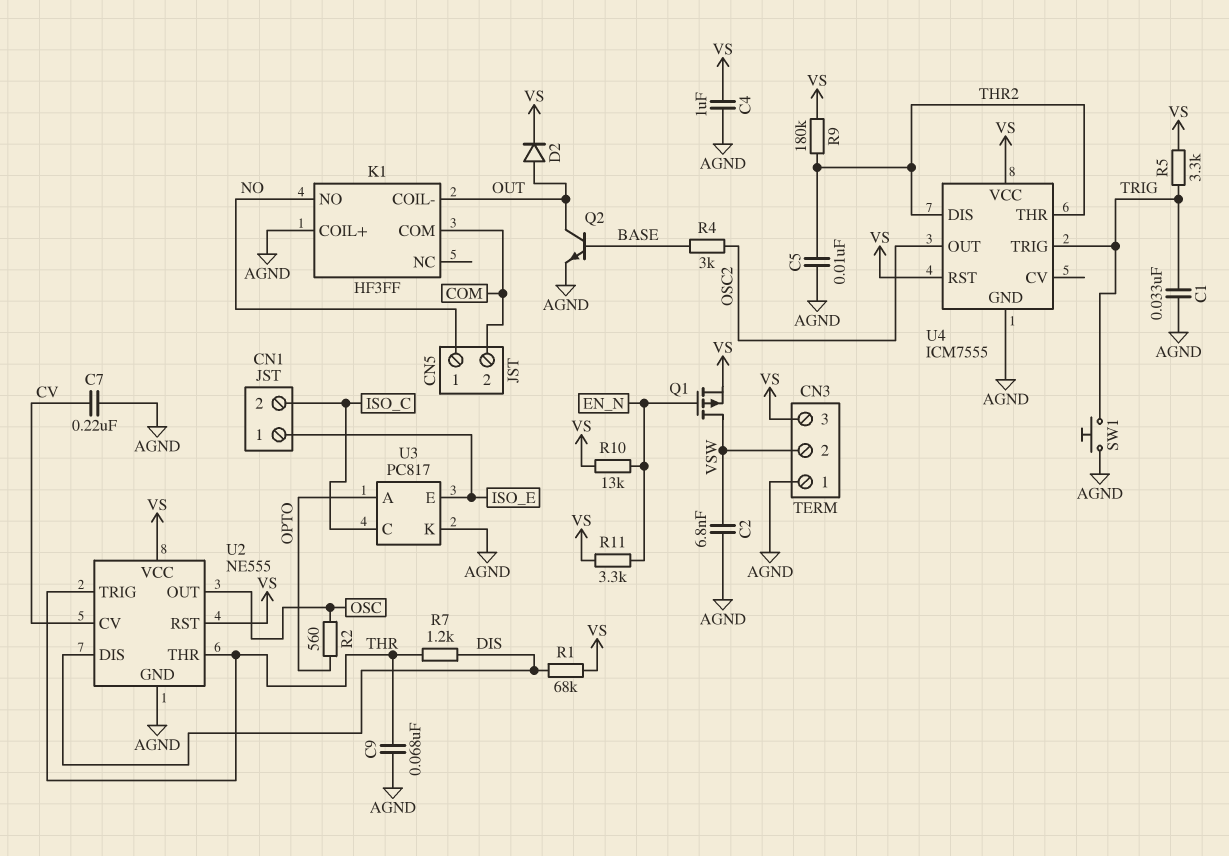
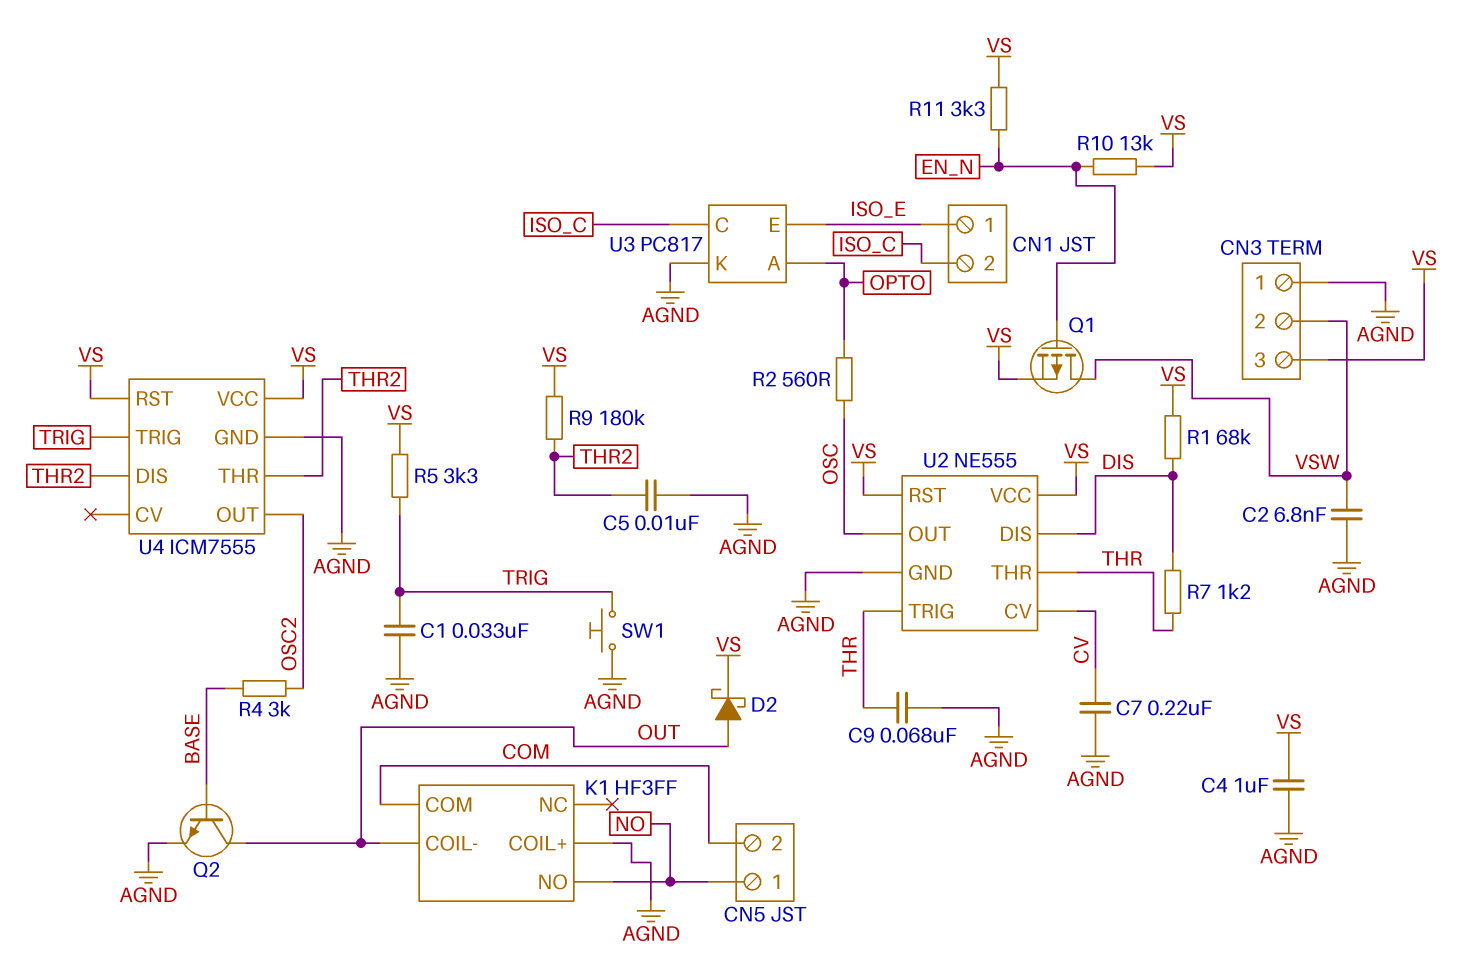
D2: diode (A OUT, K VS) -> schottky (A OUT, K VS)

